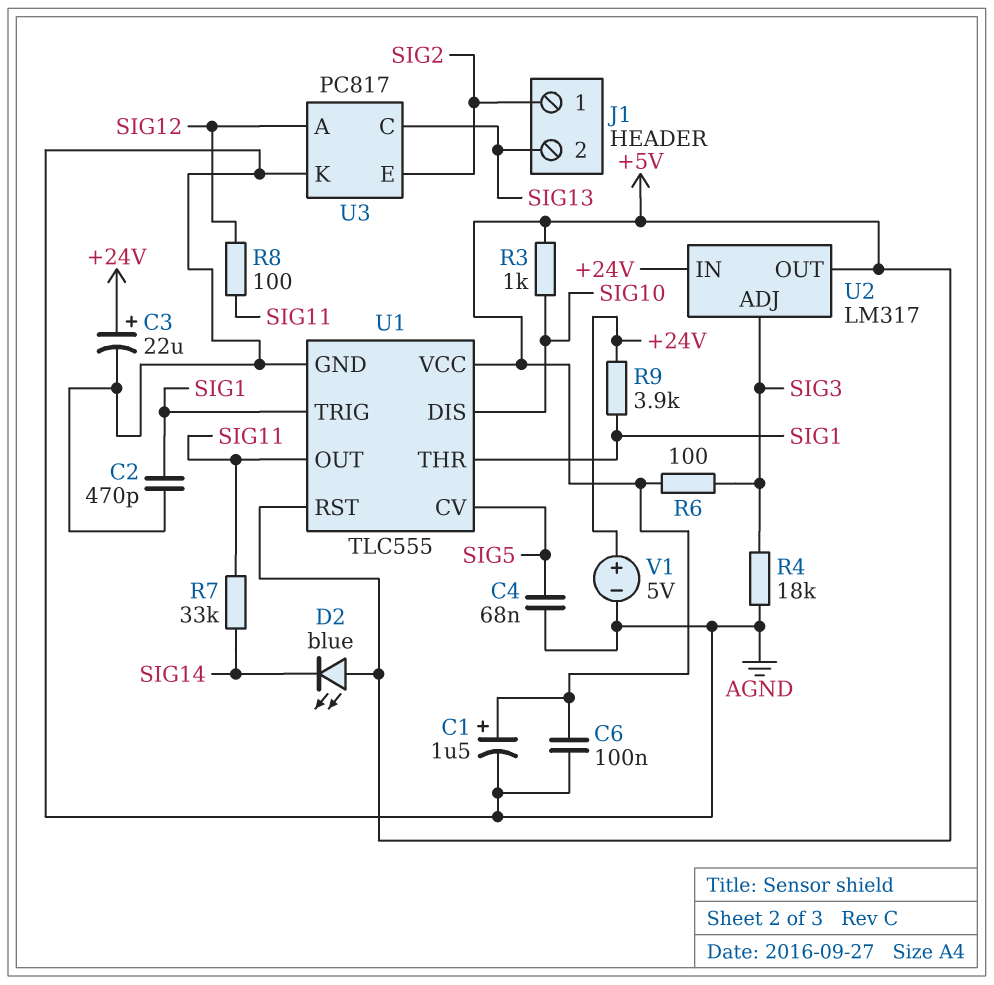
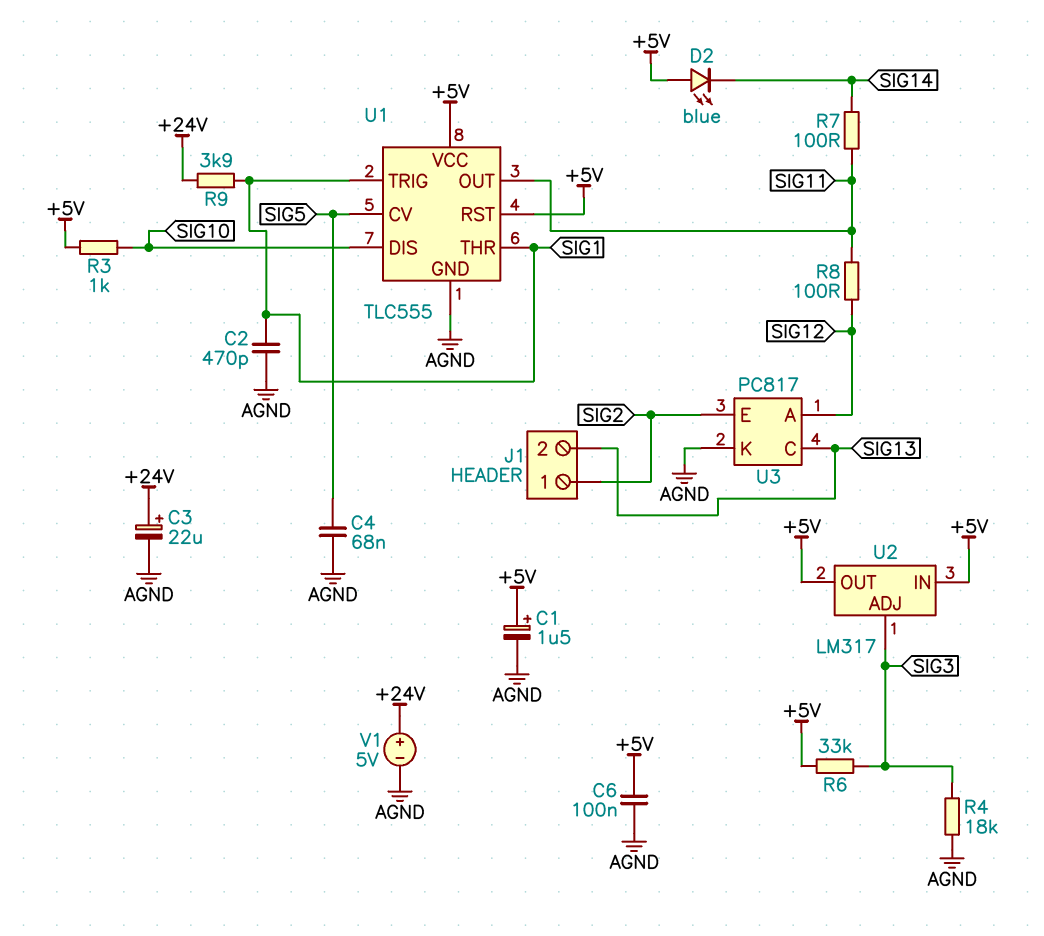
R6: 100 (+5V, SIG3) -> 33k (+5V, SIG3)
R7: 33k (SIG11, SIG14) -> 100 (SIG11, SIG14)
U2 pin IN: +24V -> +5V

